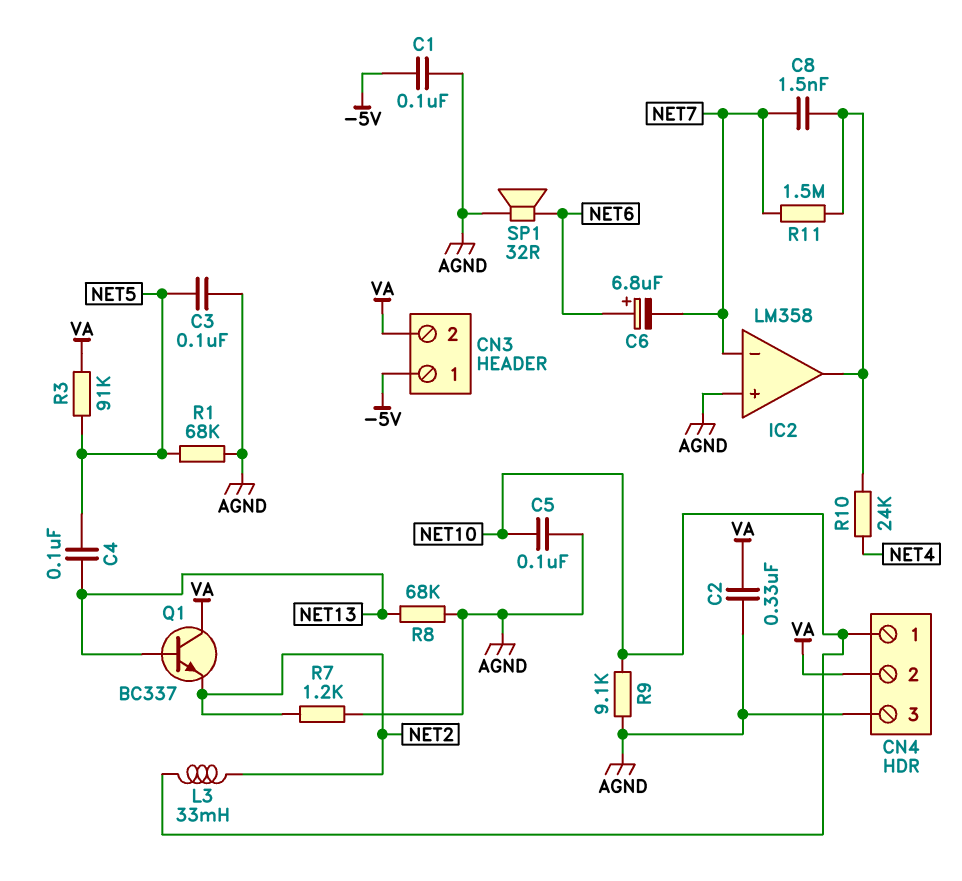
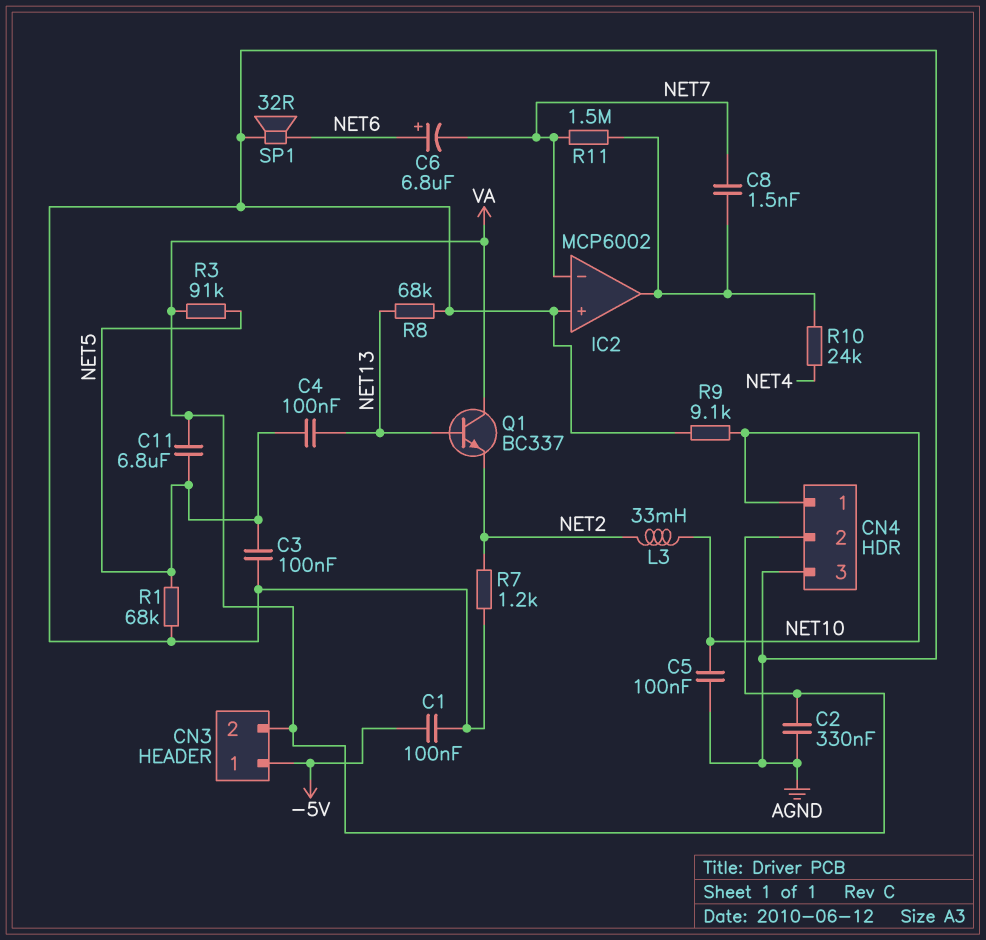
C11: none -> 6.8uF (NET5, VA)
IC2: LM358 -> MCP6002

